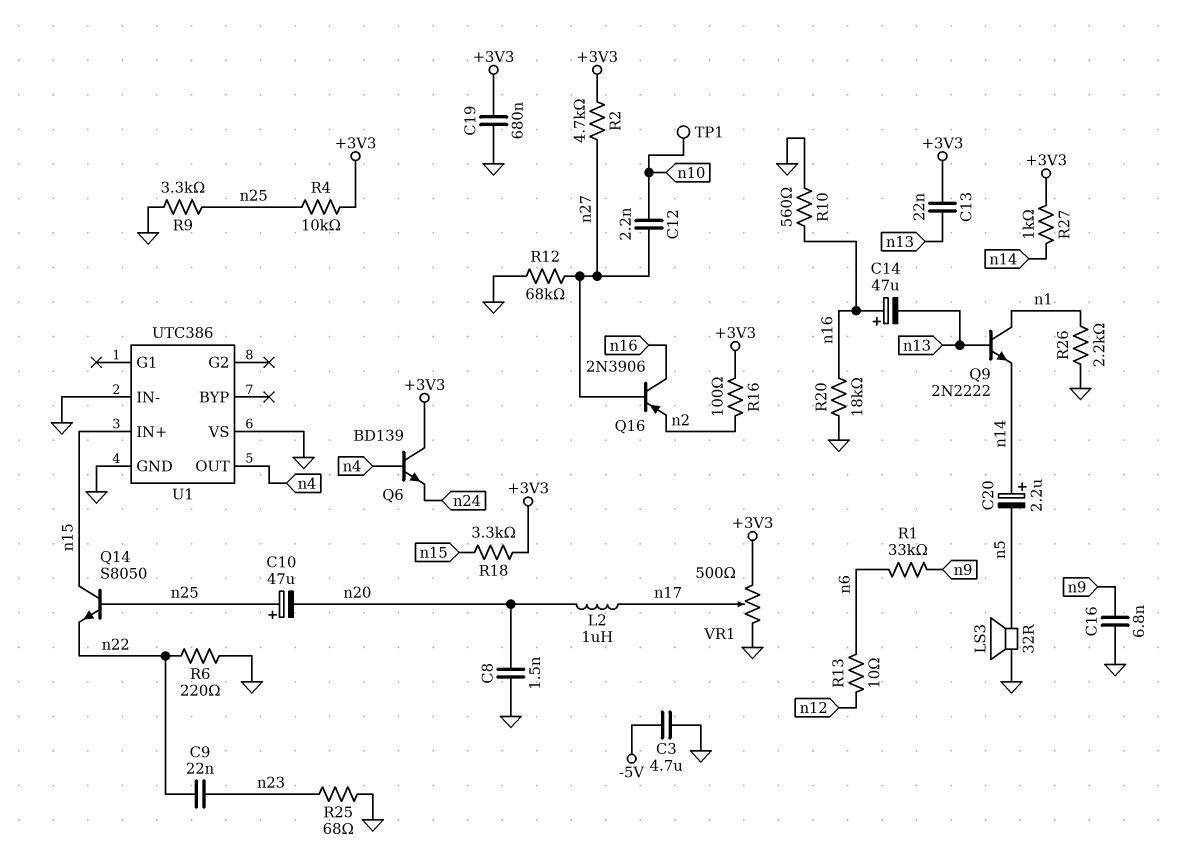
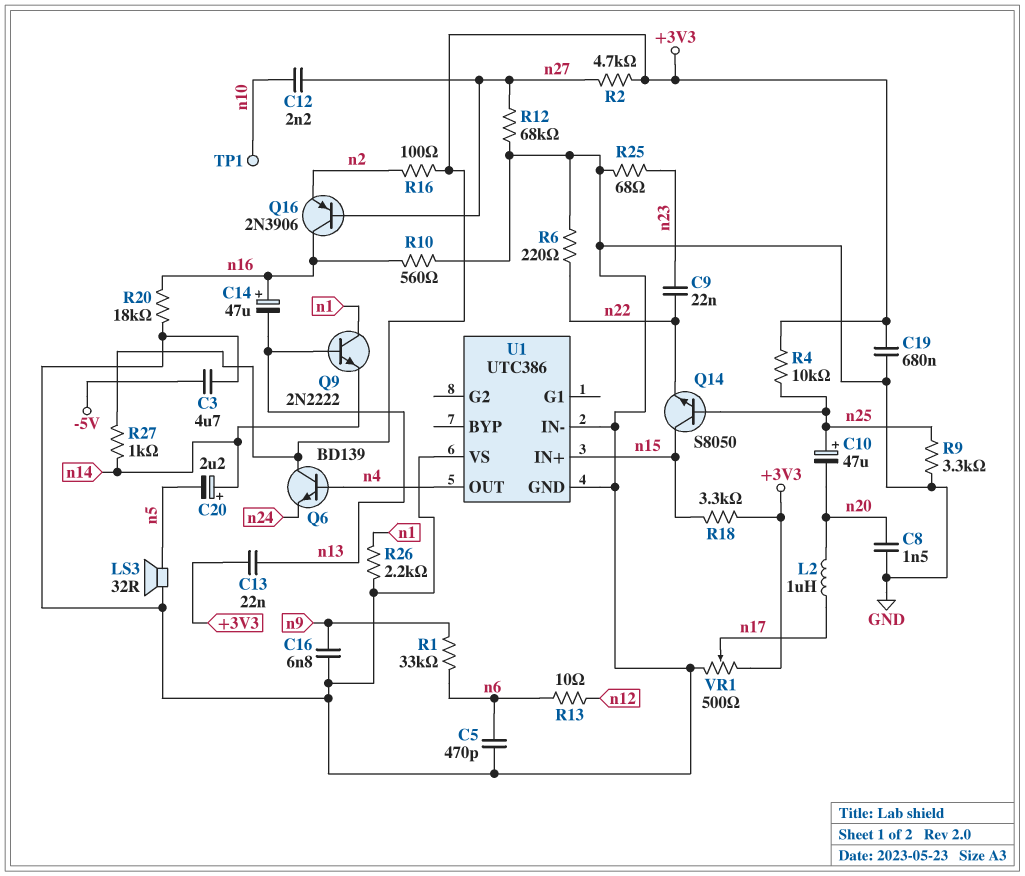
C5: none -> 470pF (GND, n6)

